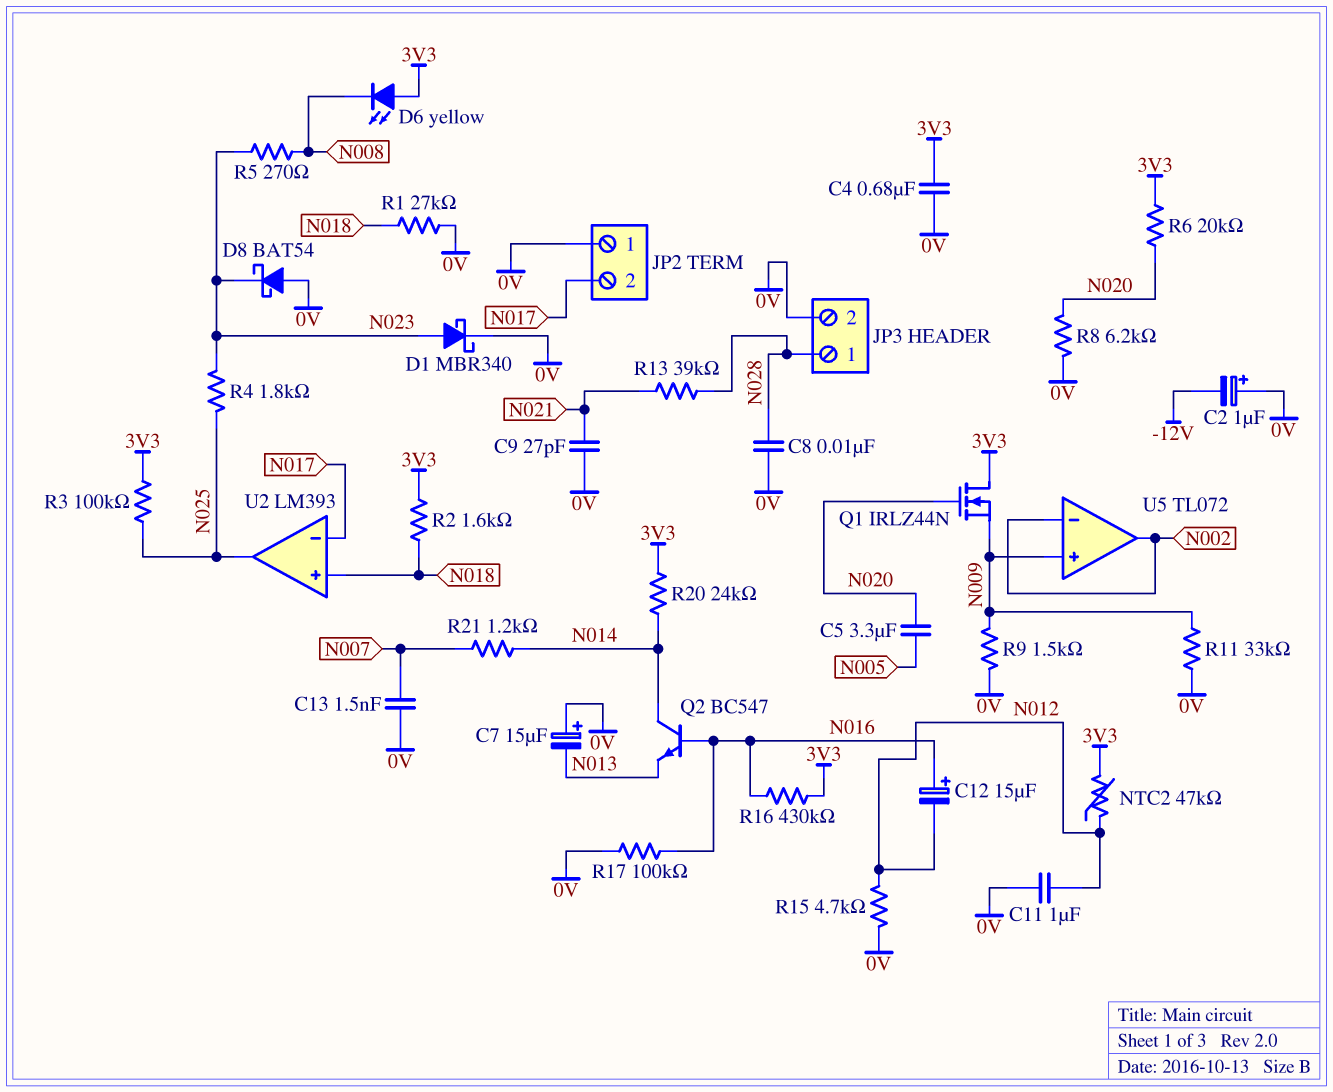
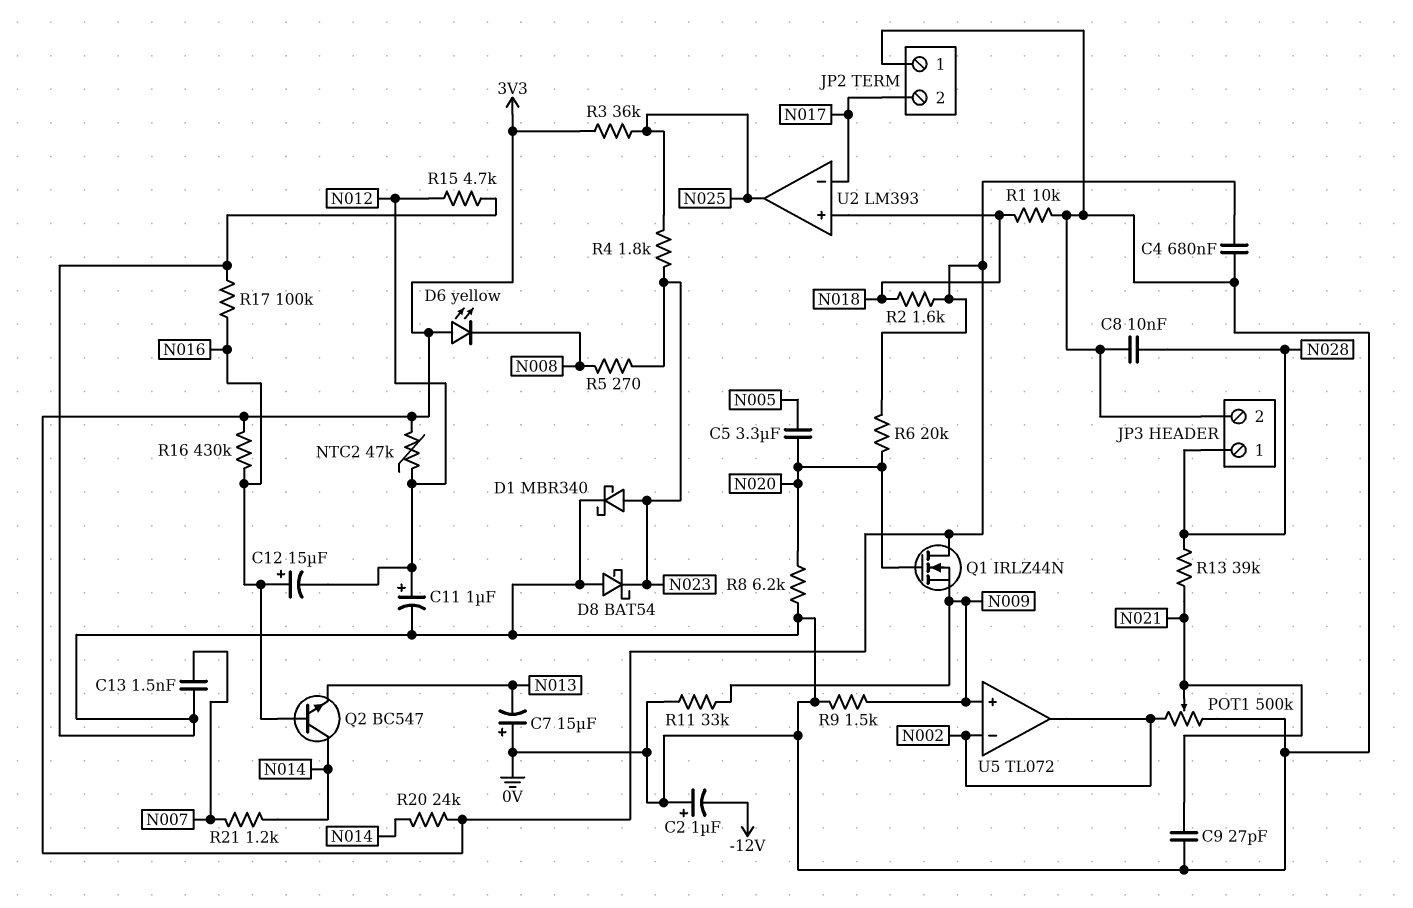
C11: 1uF (0V, N012) -> 1uF (plus N012, minus 0V)
POT1: none -> 500k (0V, N002, wiper N021)
R1: 27k (0V, N018) -> 10k (0V, N018)
R3: 100k (3V3, N025) -> 36k (3V3, N025)

